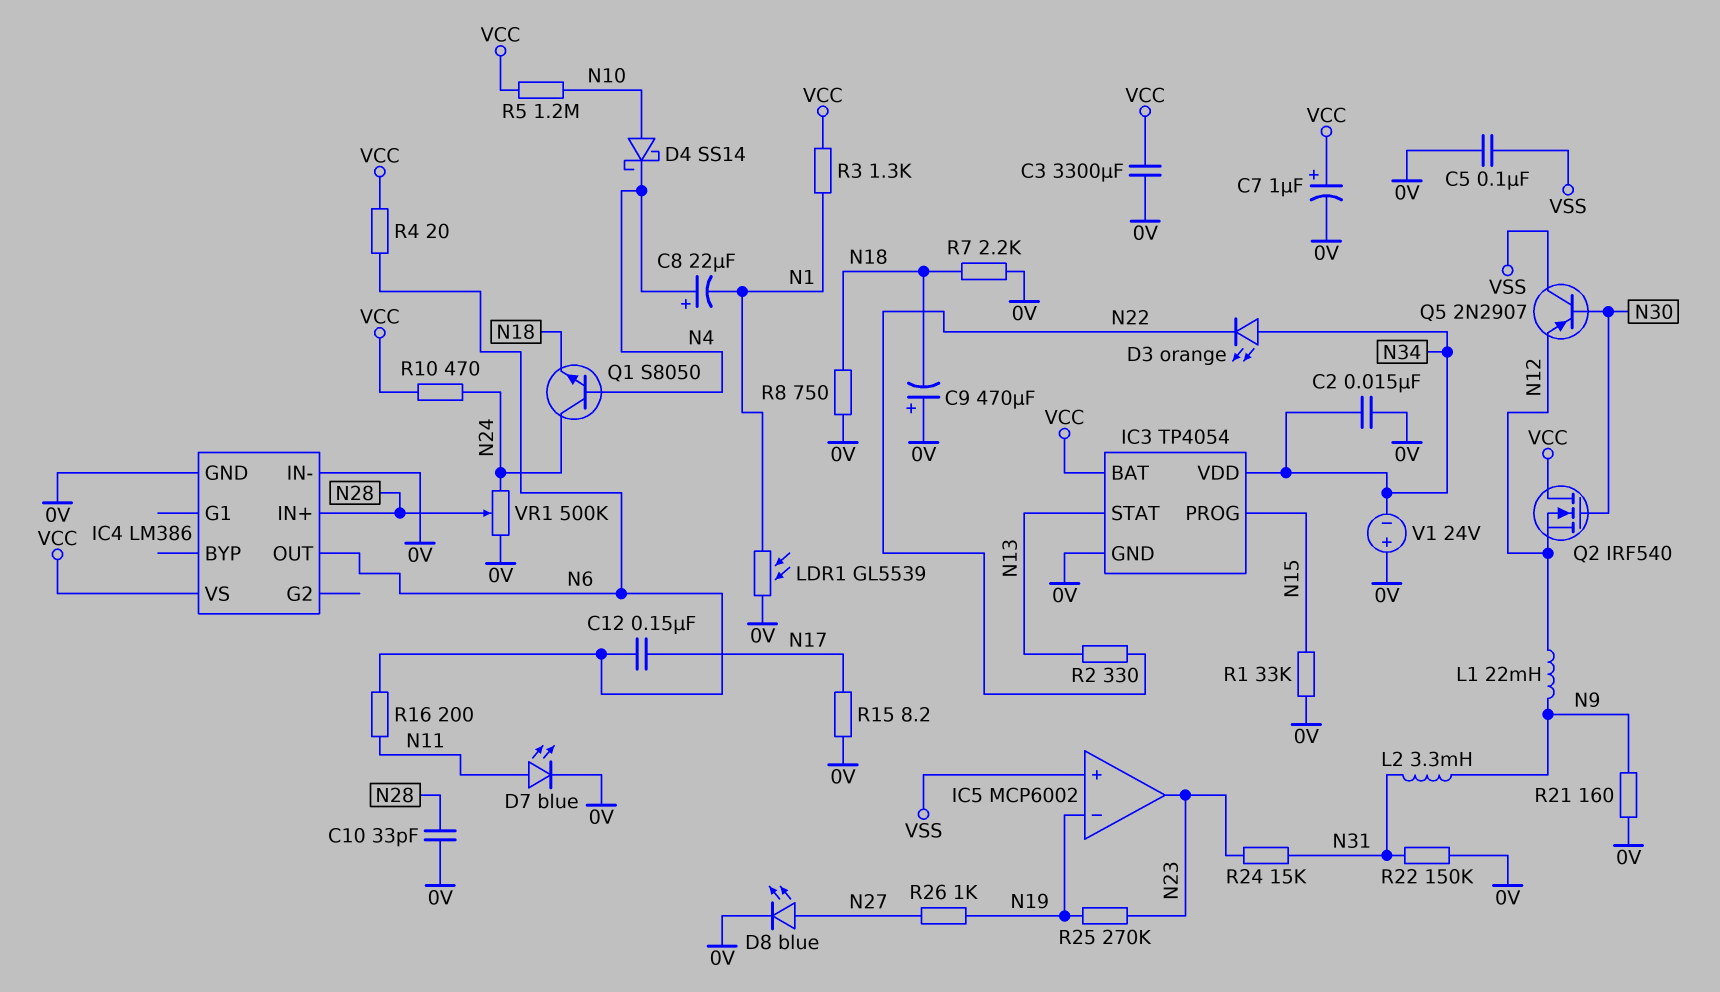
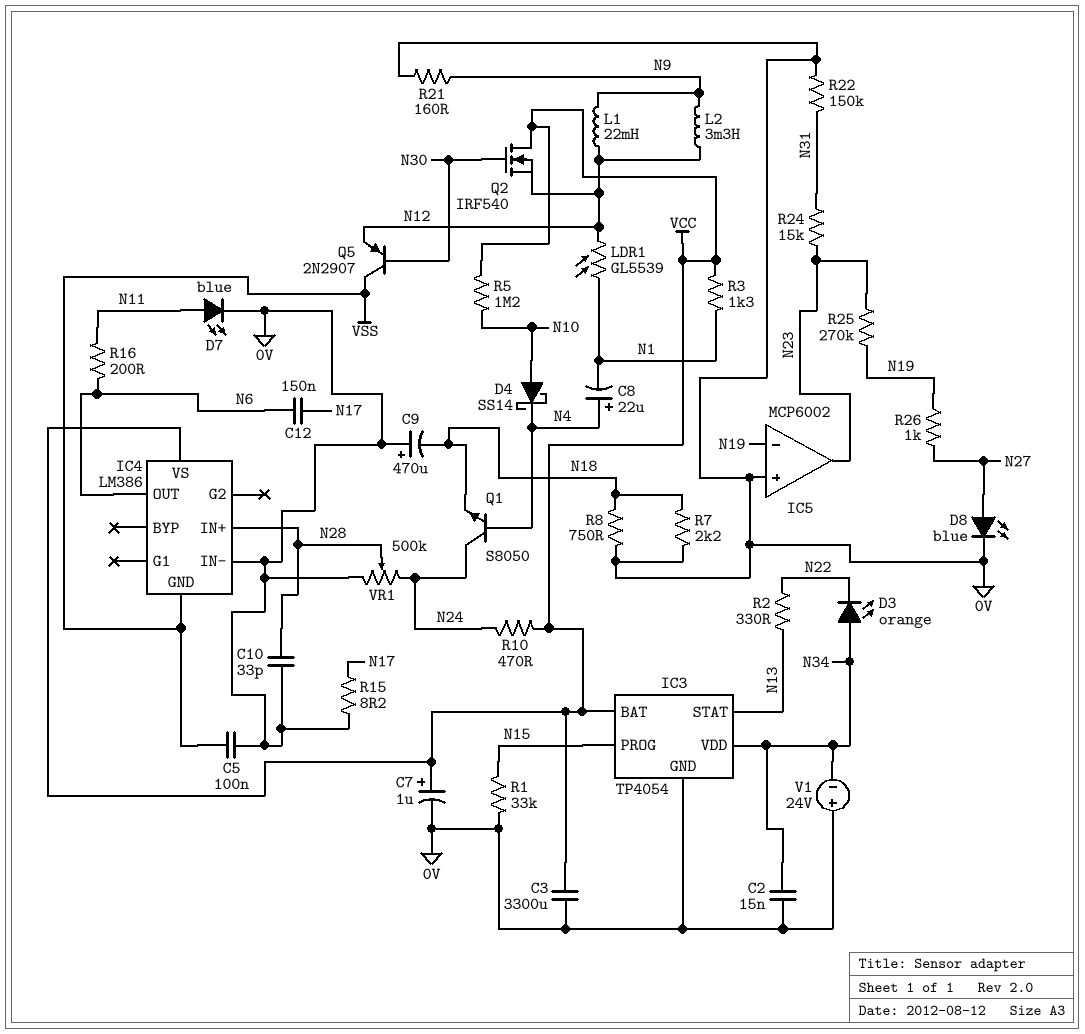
IC4 pin GND: 0V -> VSS
IC5 pin in+: VSS -> 0V
L2: 3.3mH (N9, N31) -> 3.3mH (N9, N12)
LDR1: GL5539 (0V, N1) -> GL5539 (N1, N12)
R4: 20 (N6, VCC) -> none

